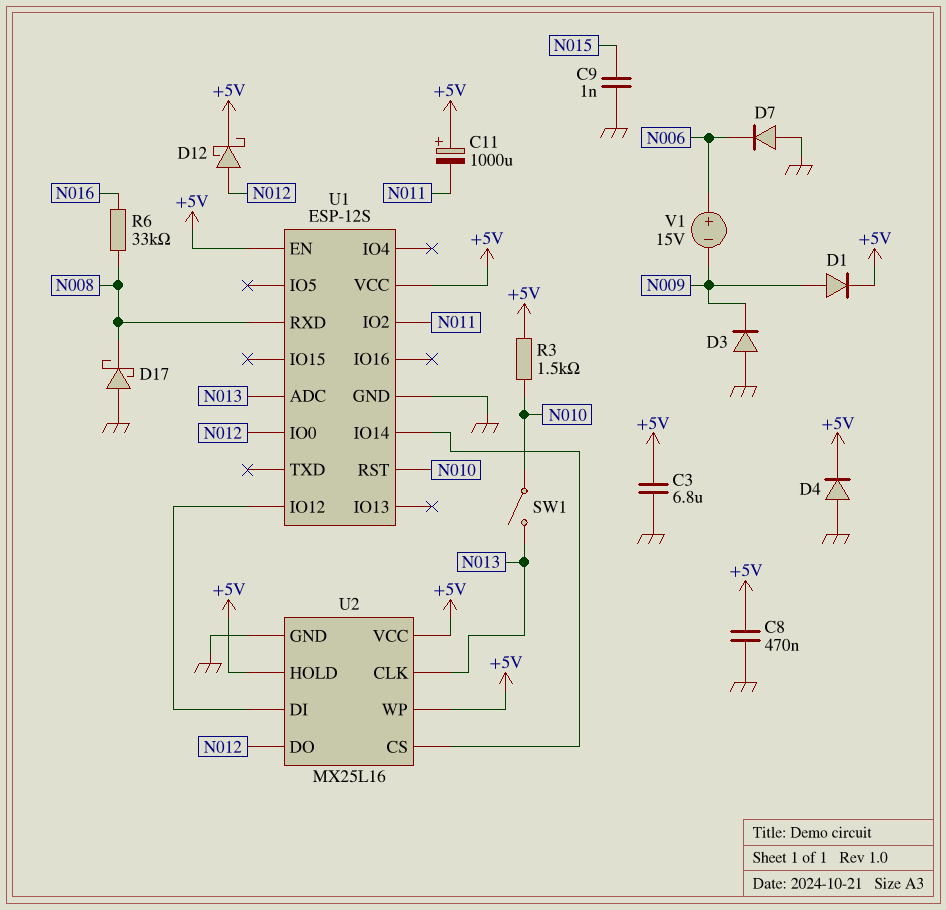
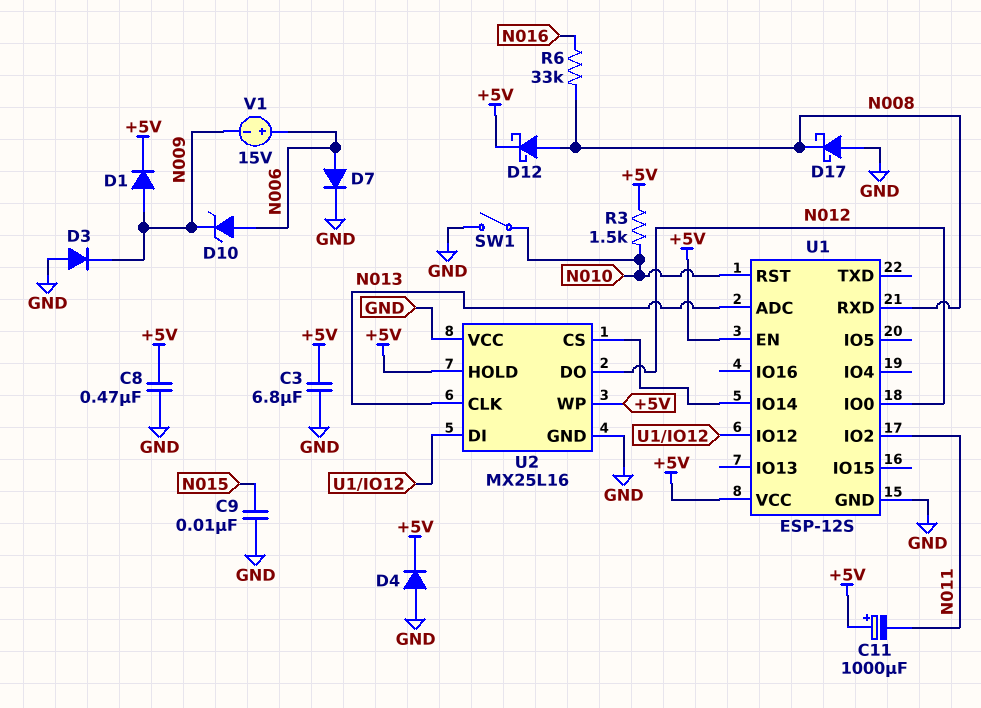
C9: 1nF (GND, N015) -> 10nF (GND, N015)
D7: diode (A GND, K N006) -> diode (A N006, K GND)
D10: none -> zener (A N006, K N009)
D12: schottky (A N012, K +5V) -> schottky (A N008, K +5V)
SW1: switch (N010, N013) -> switch (GND, N010)
U2 pin VCC: +5V -> GND

